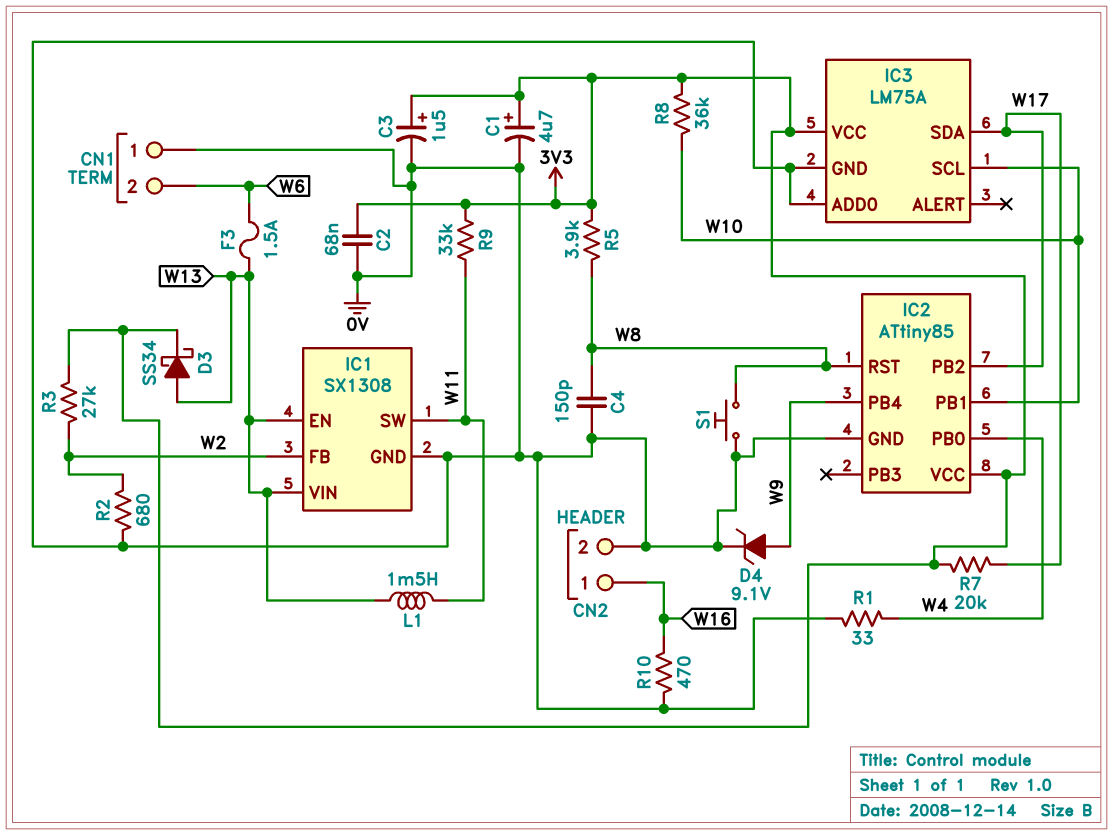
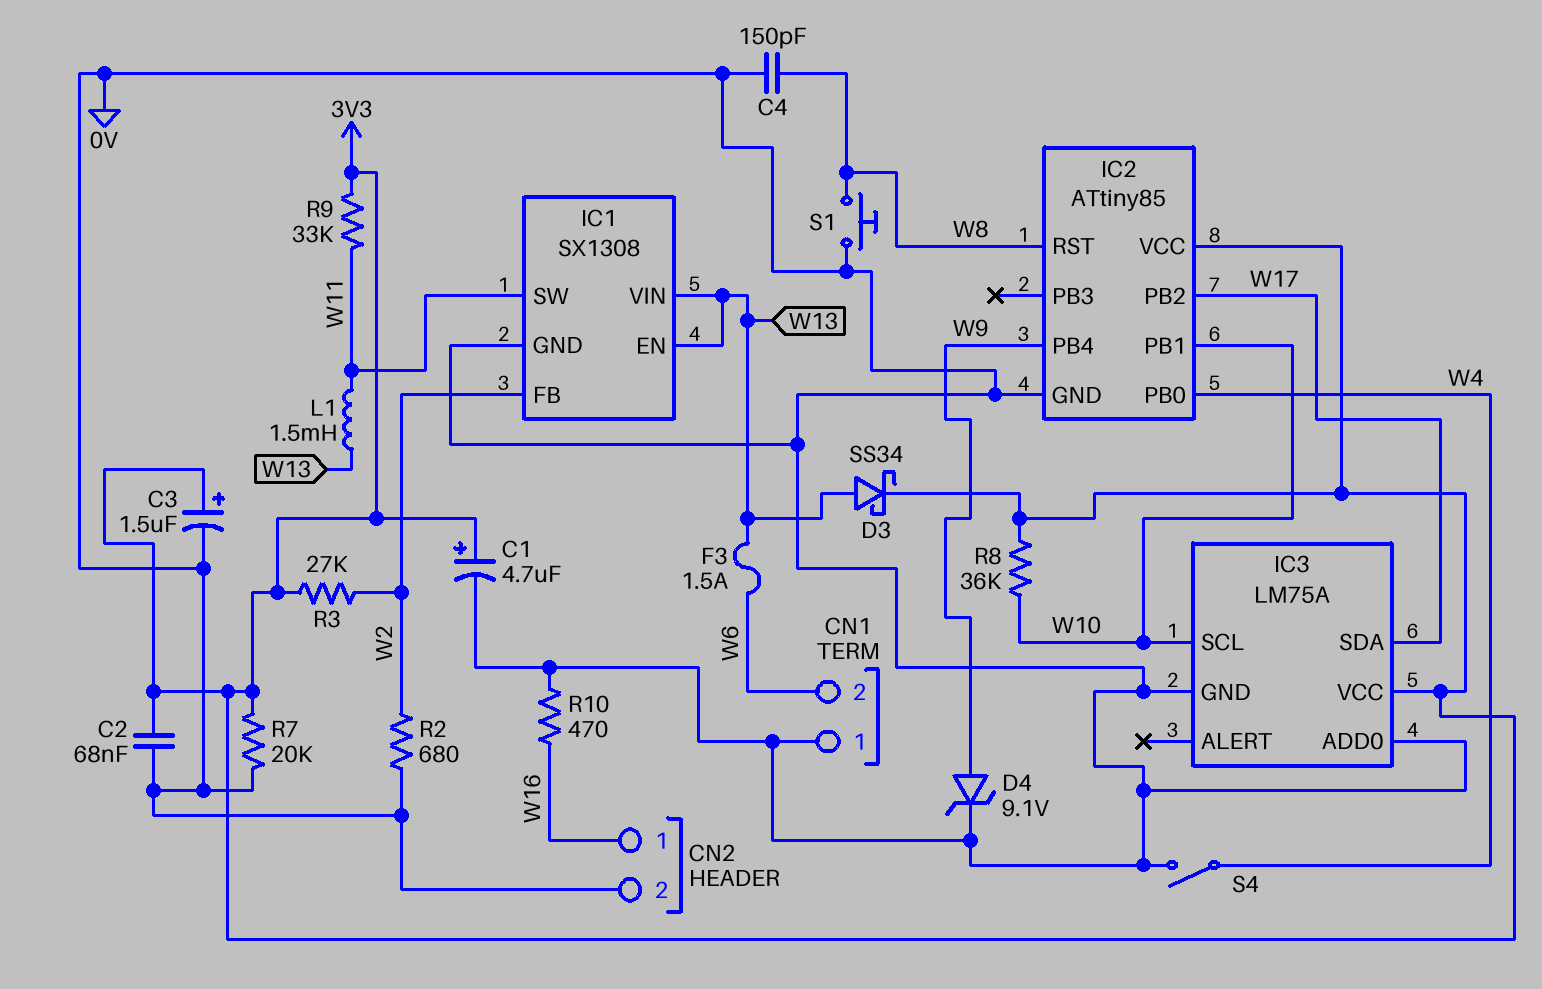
R1: 33 (0V, W4) -> none
R5: 3.9k (3V3, W8) -> none
R7: 20k (3V3, W17) -> 20k (0V, 3V3)
S4: none -> switch (0V, W4)

